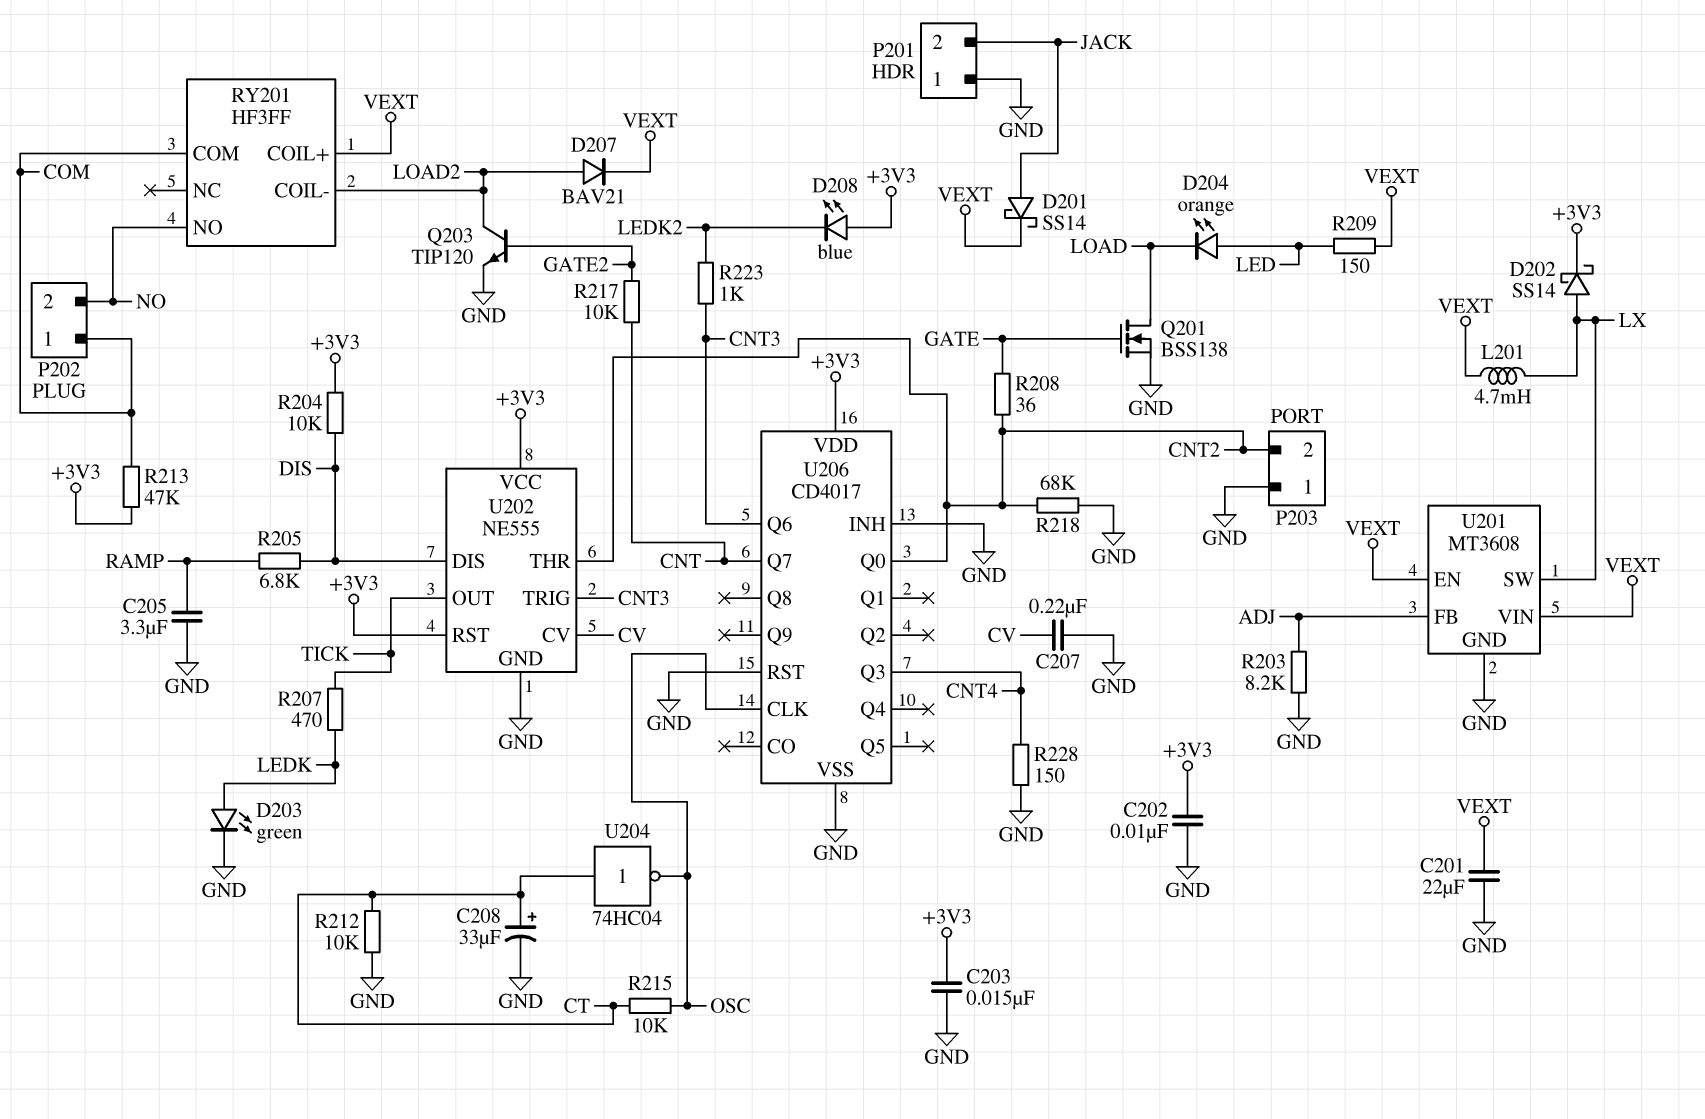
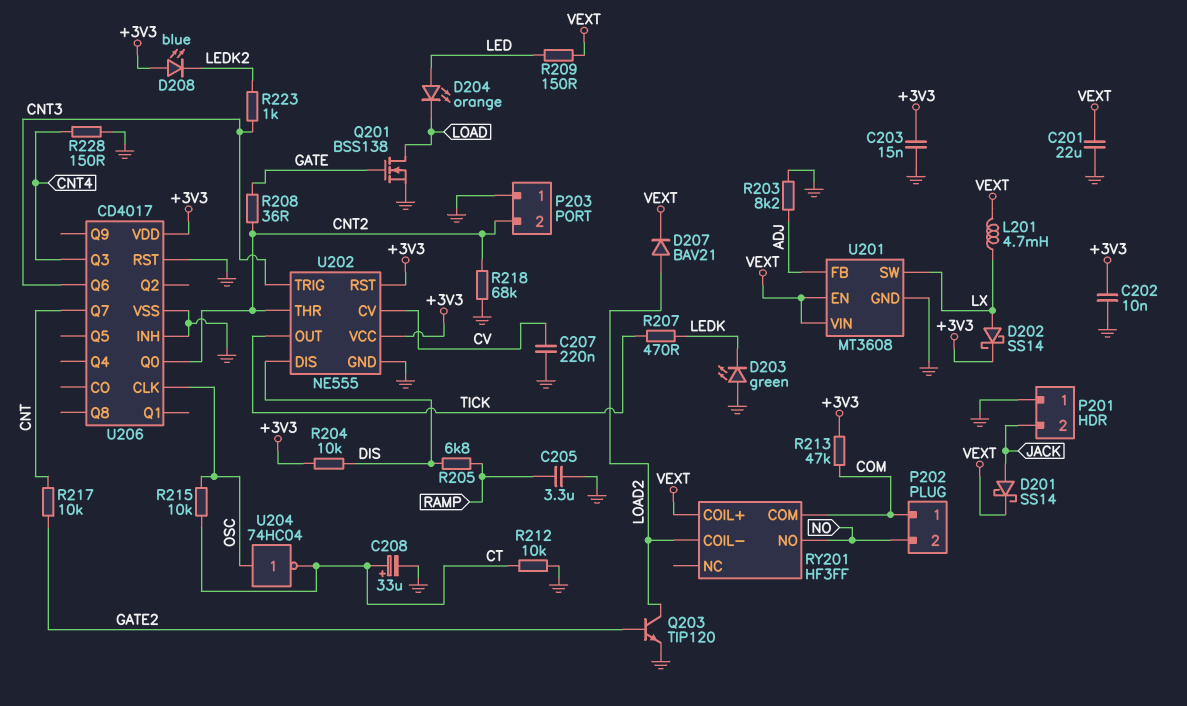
D203: LED green (A LEDK, K GND) -> LED green (A GND, K LEDK)
U204: NOT 74HC04 (in CT, out OSC) -> NOT 74HC04 (in OSC, out CT)

